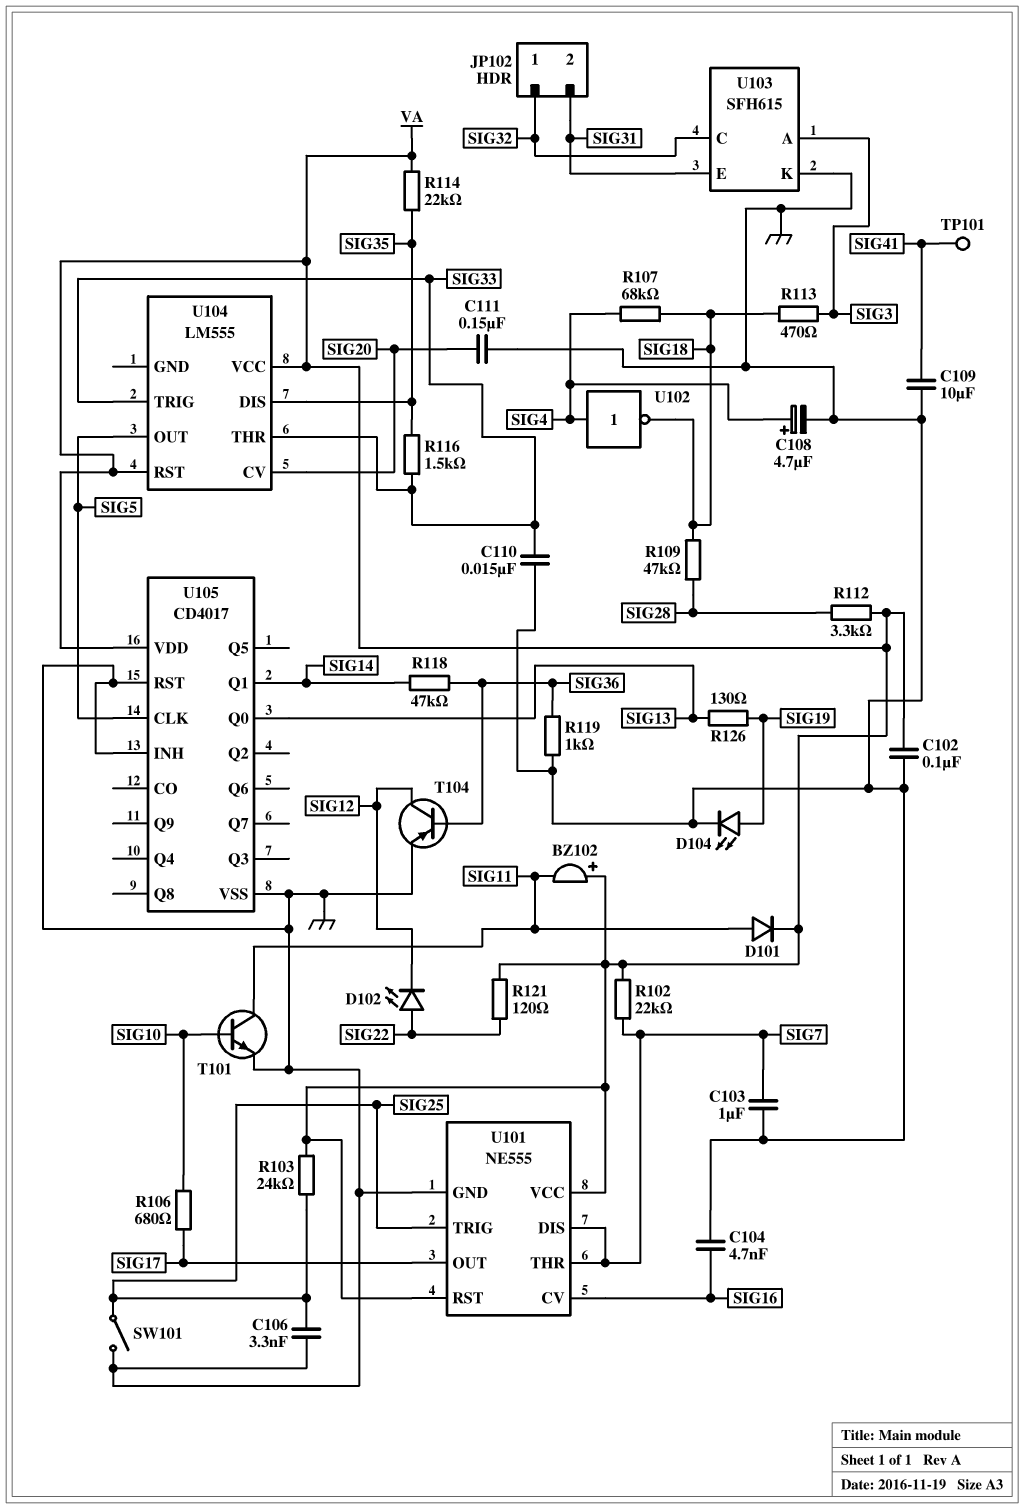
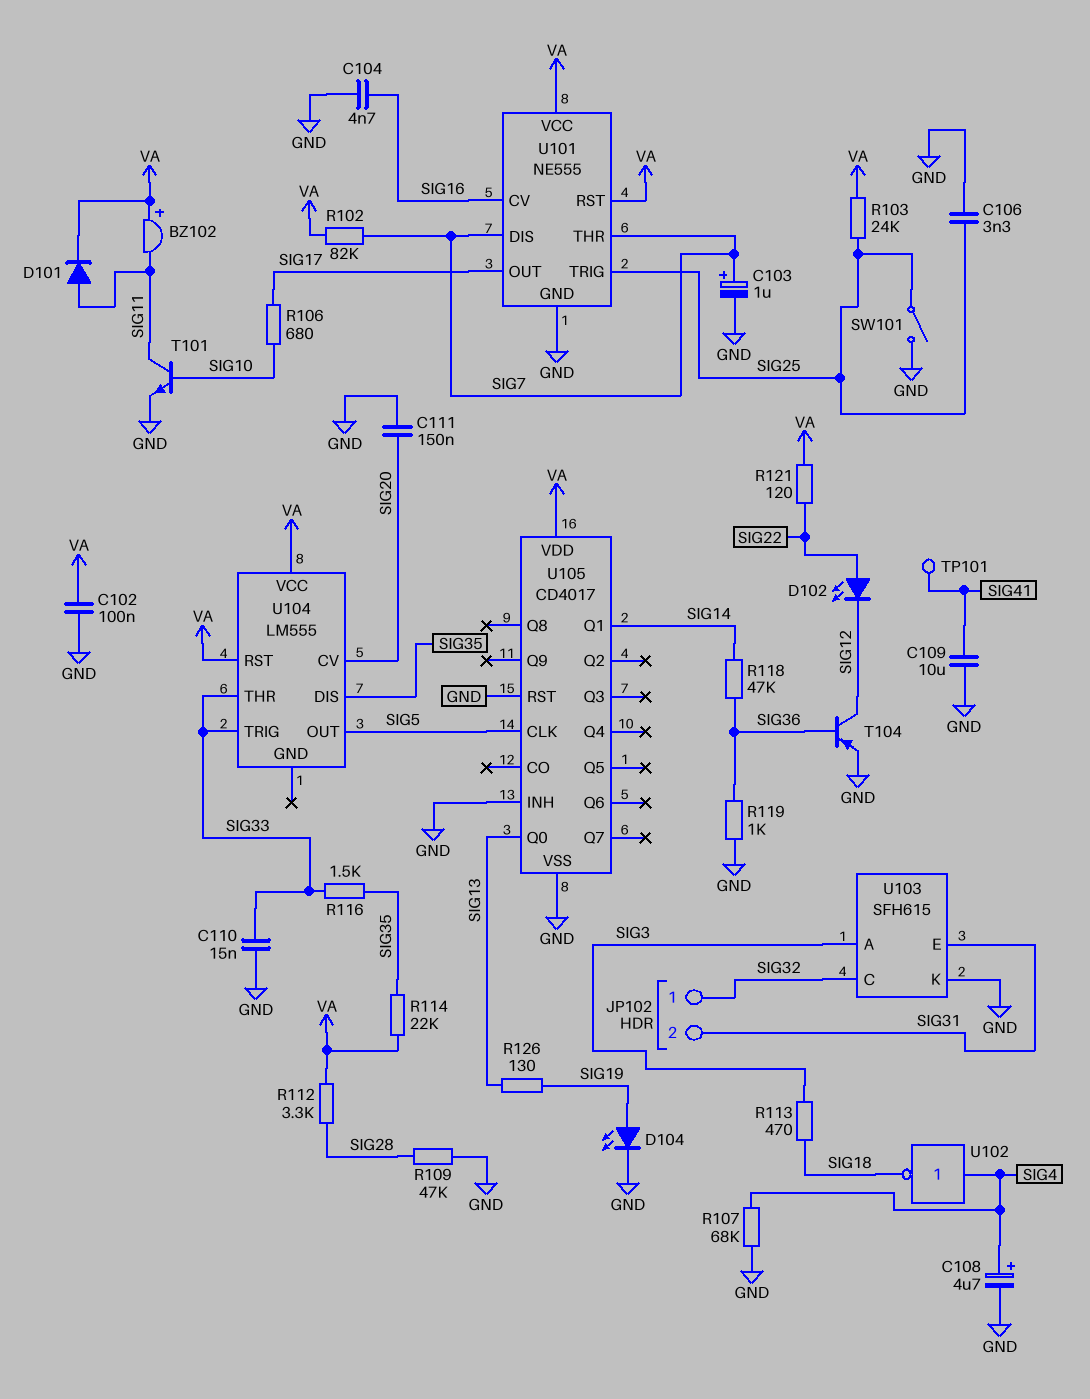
C103: 1uF (GND, SIG7) -> 1uF (plus SIG7, minus GND)
R102: 22k (SIG7, VA) -> 82k (SIG7, VA)
R107: 68k (SIG4, SIG18) -> 68k (GND, SIG4)
R109: 47k (SIG18, SIG28) -> 47k (GND, SIG28)

